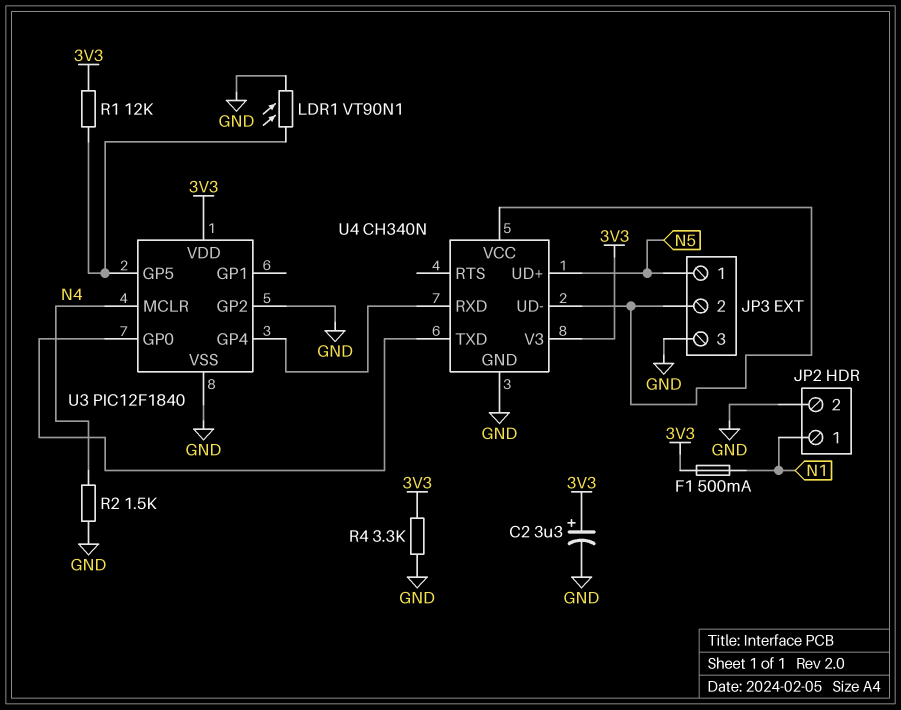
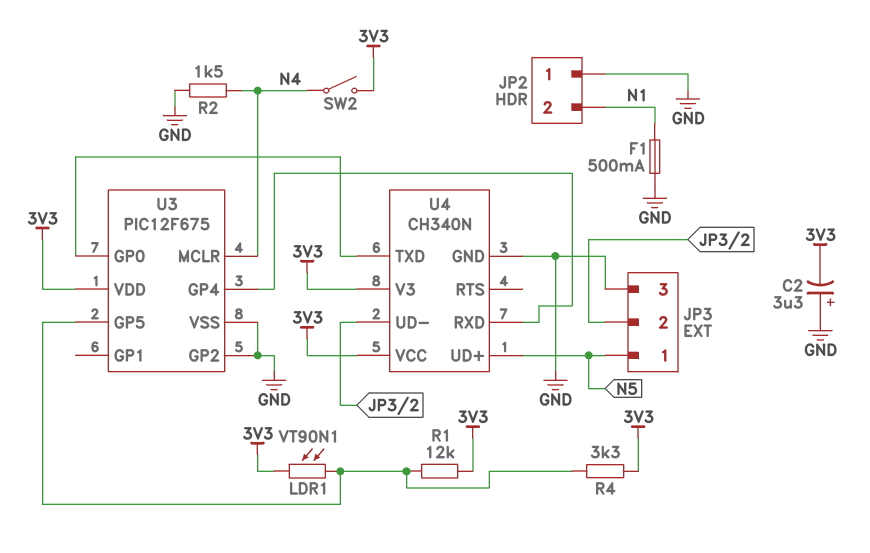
C2: 3.3uF (plus 3V3, minus GND) -> 3.3uF (plus GND, minus 3V3)
F1: 500mA (3V3, N1) -> 500mA (GND, N1)
JP2 pin 1: N1 -> GND
JP2 pin 2: GND -> N1
LDR1: VT90N1 (GND, U3/GP5) -> VT90N1 (3V3, U3/GP5)
R4: 3.3k (3V3, GND) -> 3.3k (3V3, U3/GP5)
SW2: none -> switch (3V3, N4)
U3: PIC12F1840 -> PIC12F675
U4 pin VCC: JP3/2 -> 3V3

